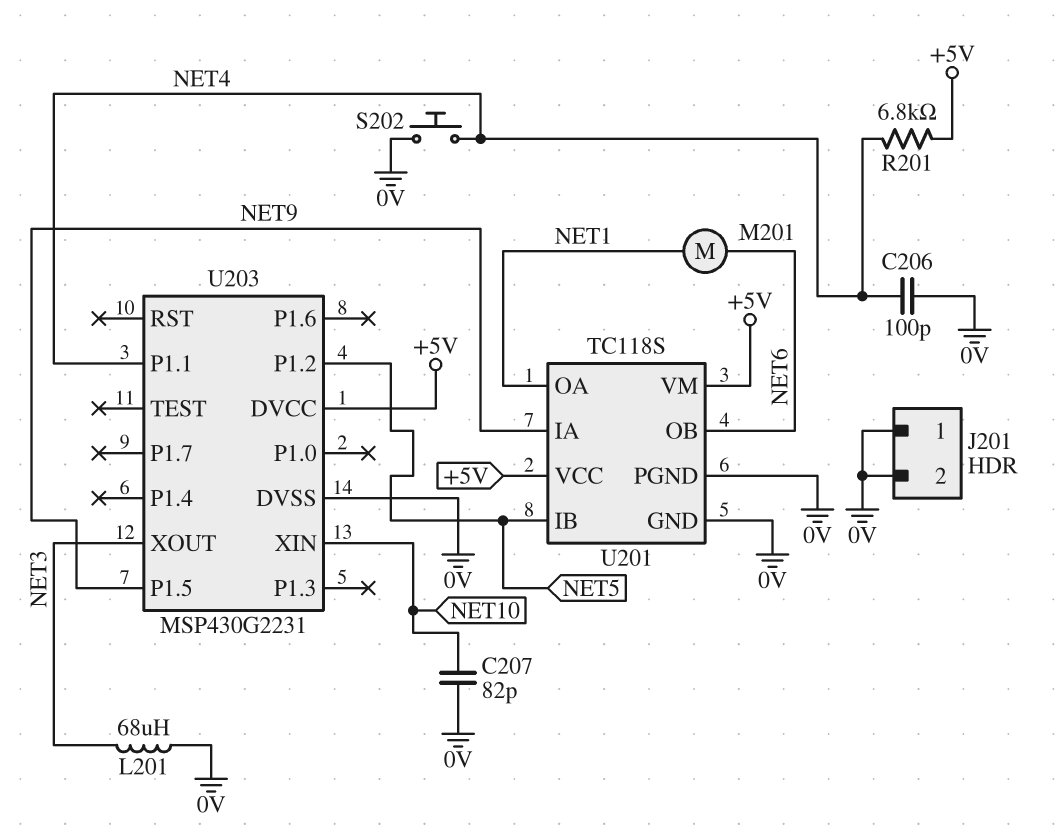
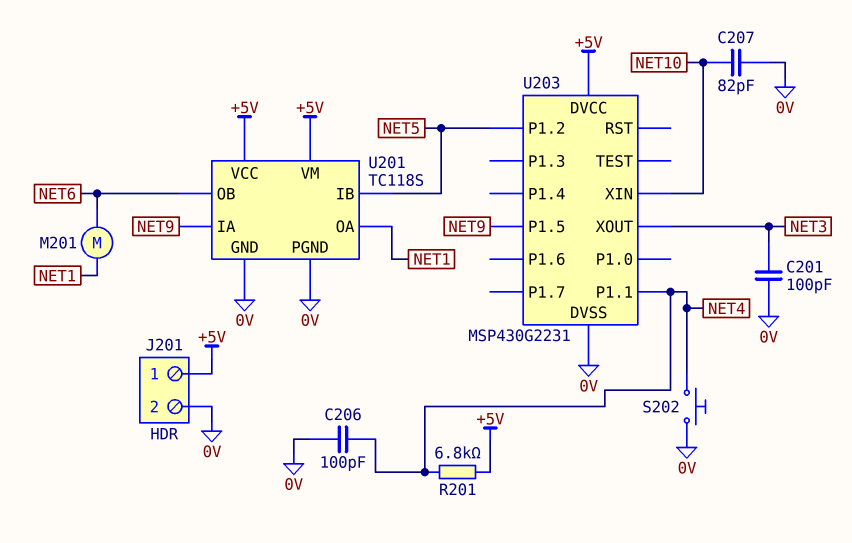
C201: none -> 100pF (0V, NET3)
J201 pin 1: 0V -> +5V
L201: 68uH (0V, NET3) -> none

